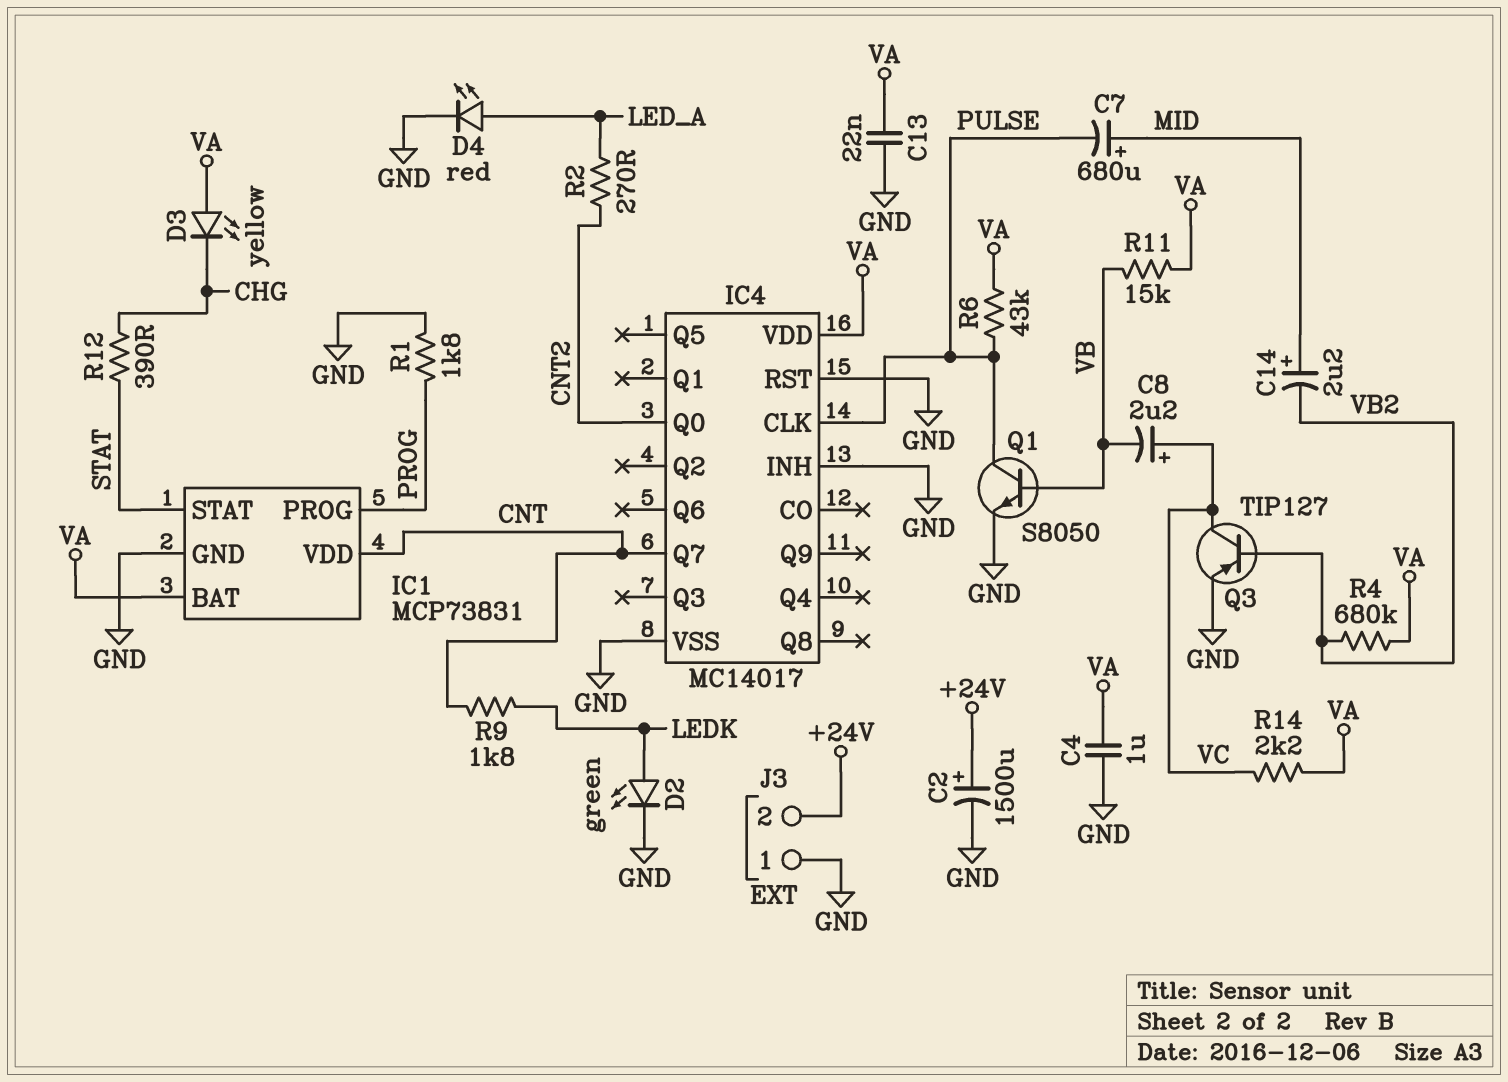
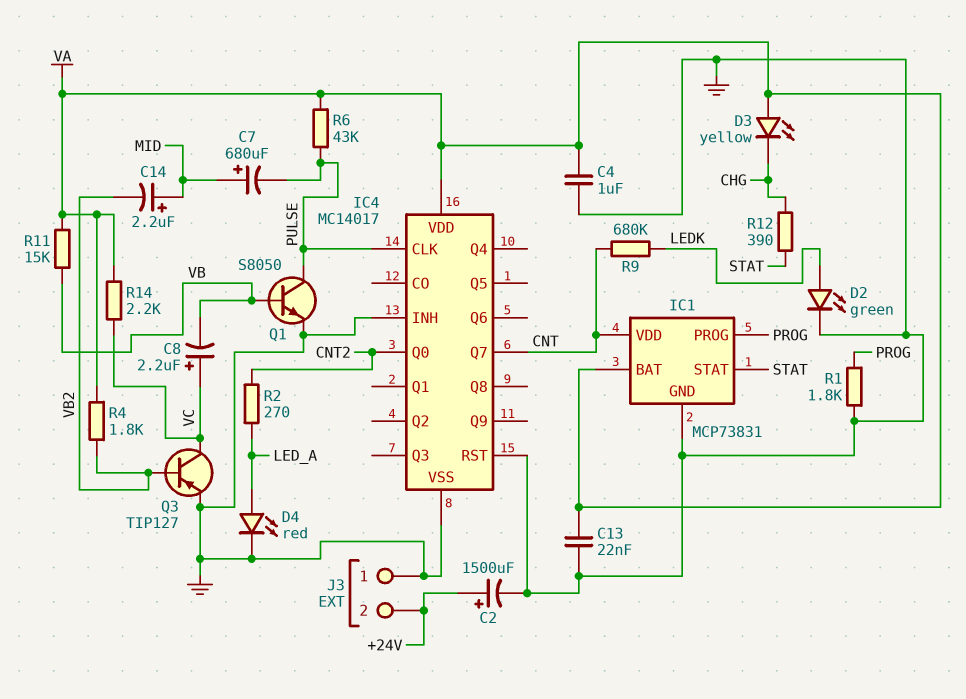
R4: 680k (VA, VB2) -> 1.8k (VA, VB2)
R9: 1.8k (CNT, LEDK) -> 680k (CNT, LEDK)

